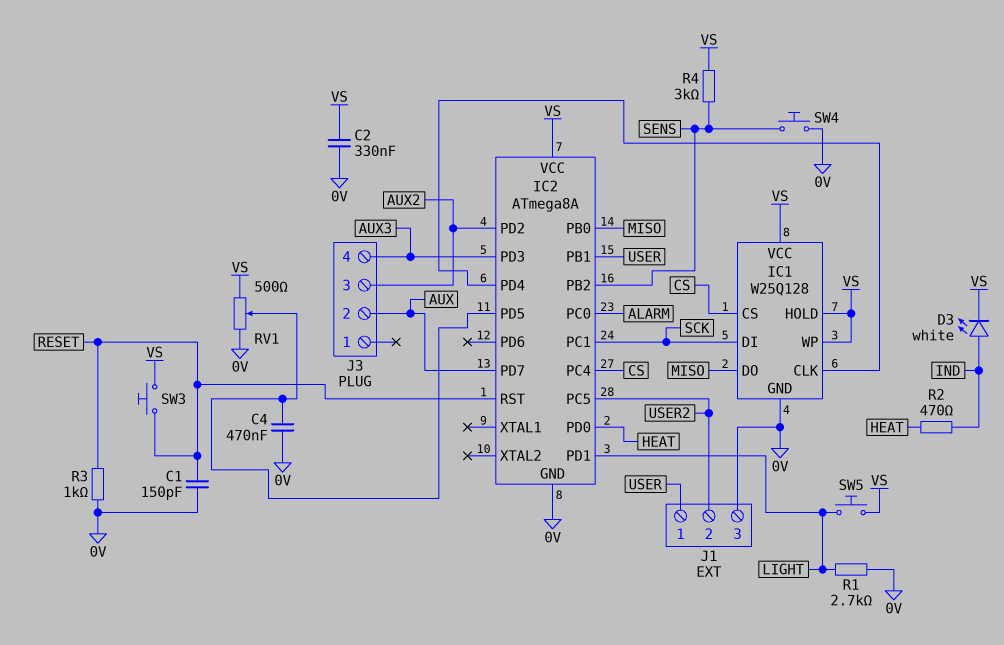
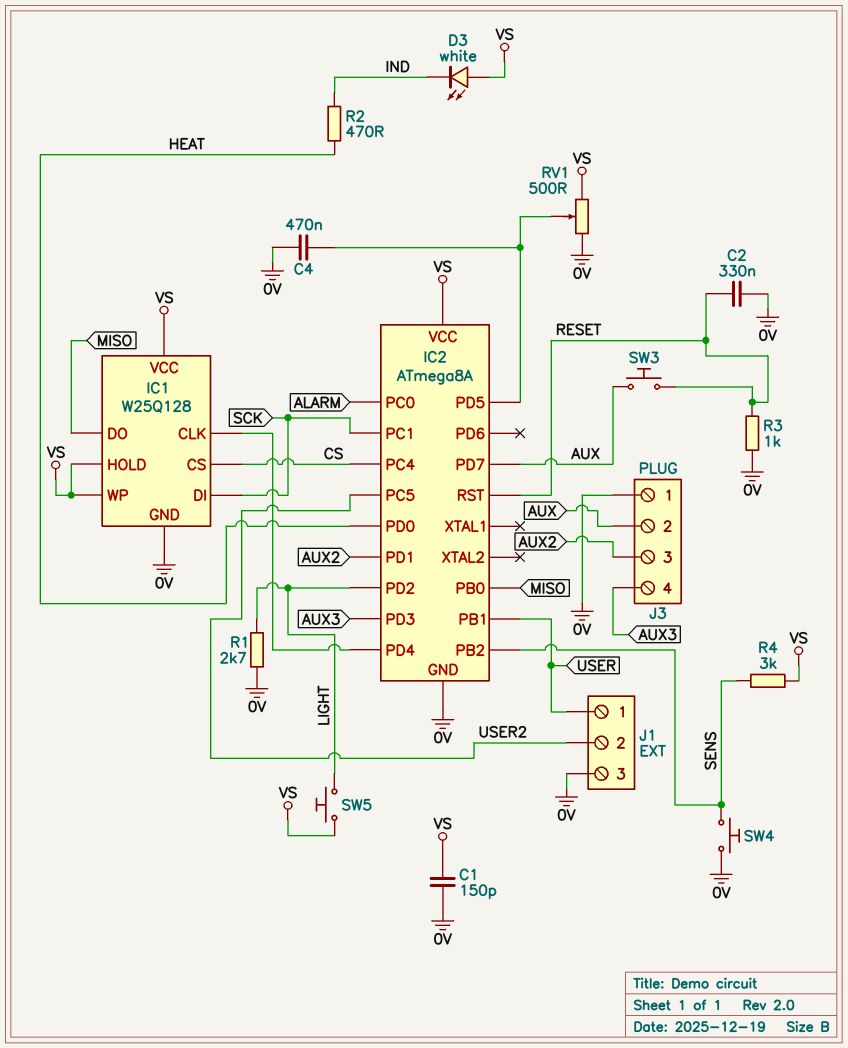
C1: 150pF (0V, RESET) -> 150pF (0V, VS)
C2: 330nF (0V, VS) -> 330nF (0V, RESET)
D3: LED white (A IND, K VS) -> LED white (A VS, K IND)
IC2 pin PD1: LIGHT -> AUX2
IC2 pin PD2: AUX2 -> LIGHT
J3 pin 1: none -> 0V
SW3: button (RESET, VS) -> button (AUX, RESET)

